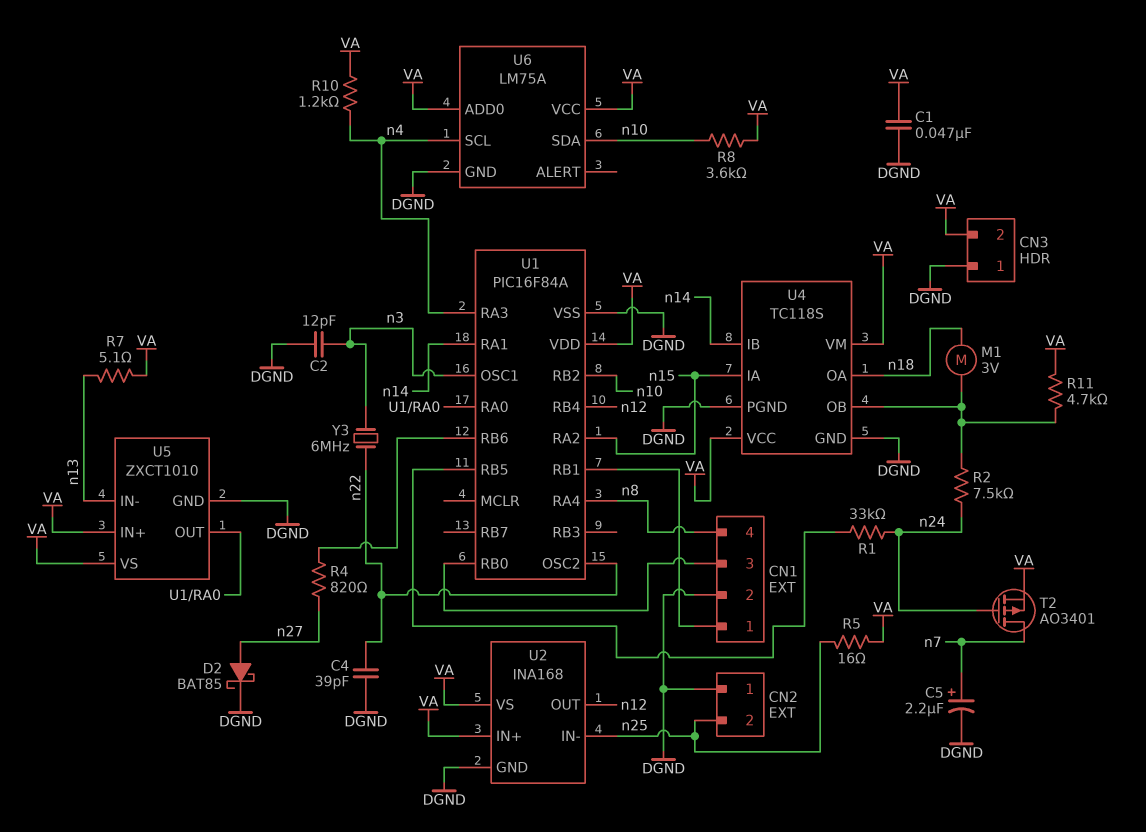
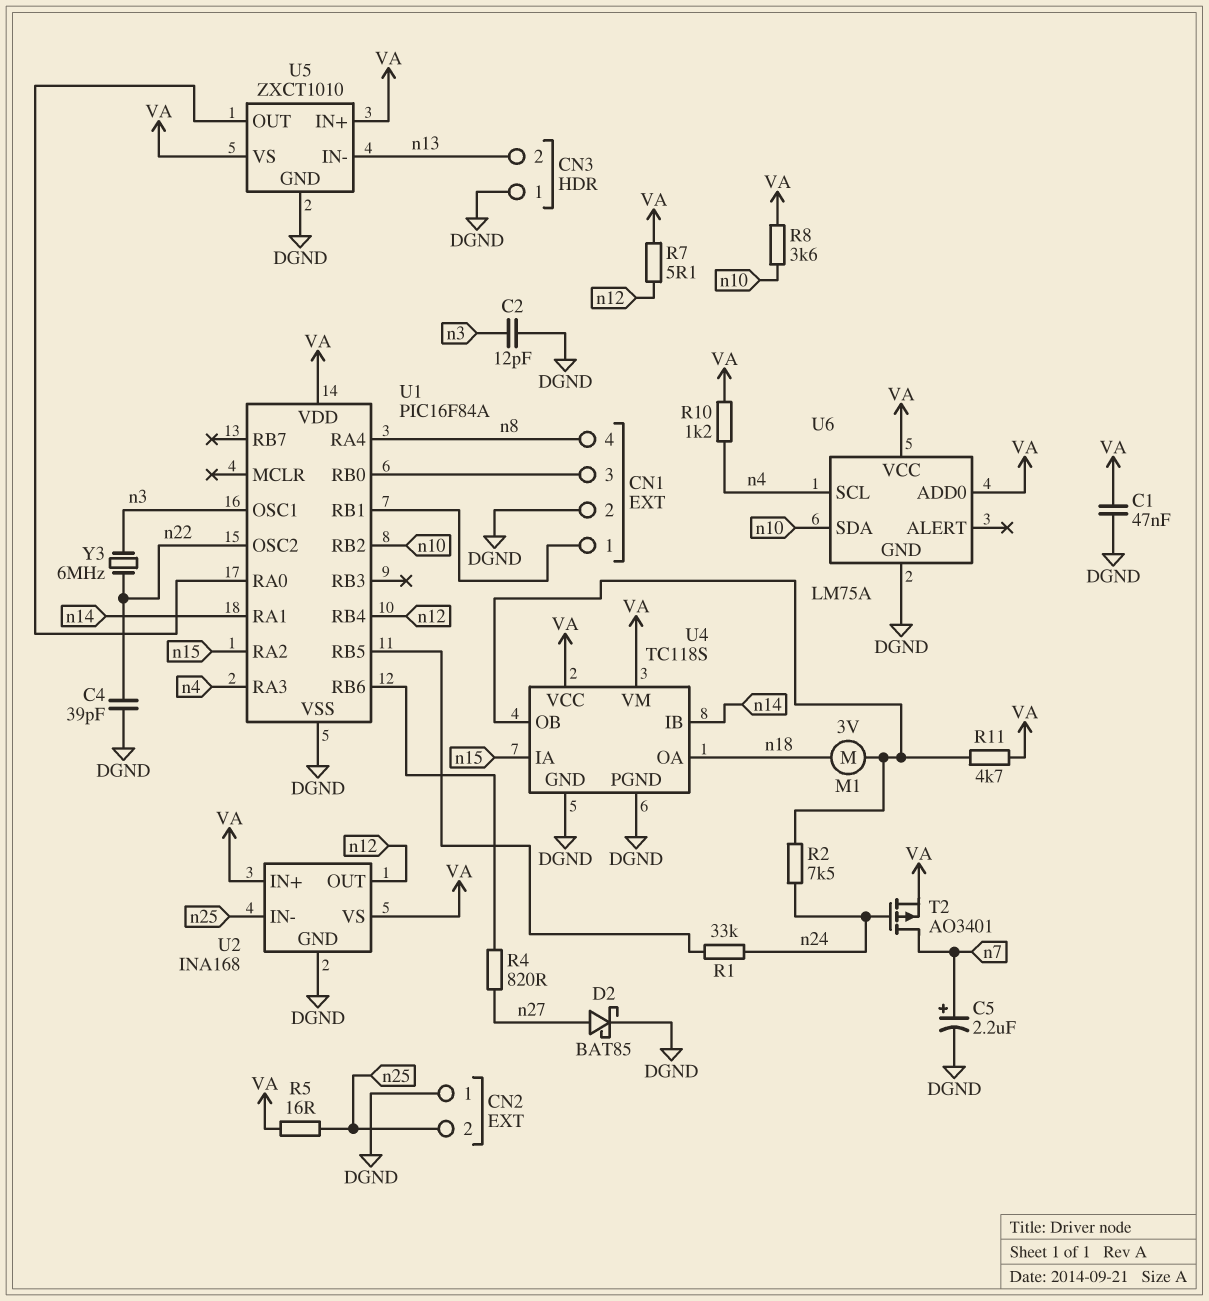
CN3 pin 2: VA -> n13
R7: 5.1 (VA, n13) -> 5.1 (VA, n12)

